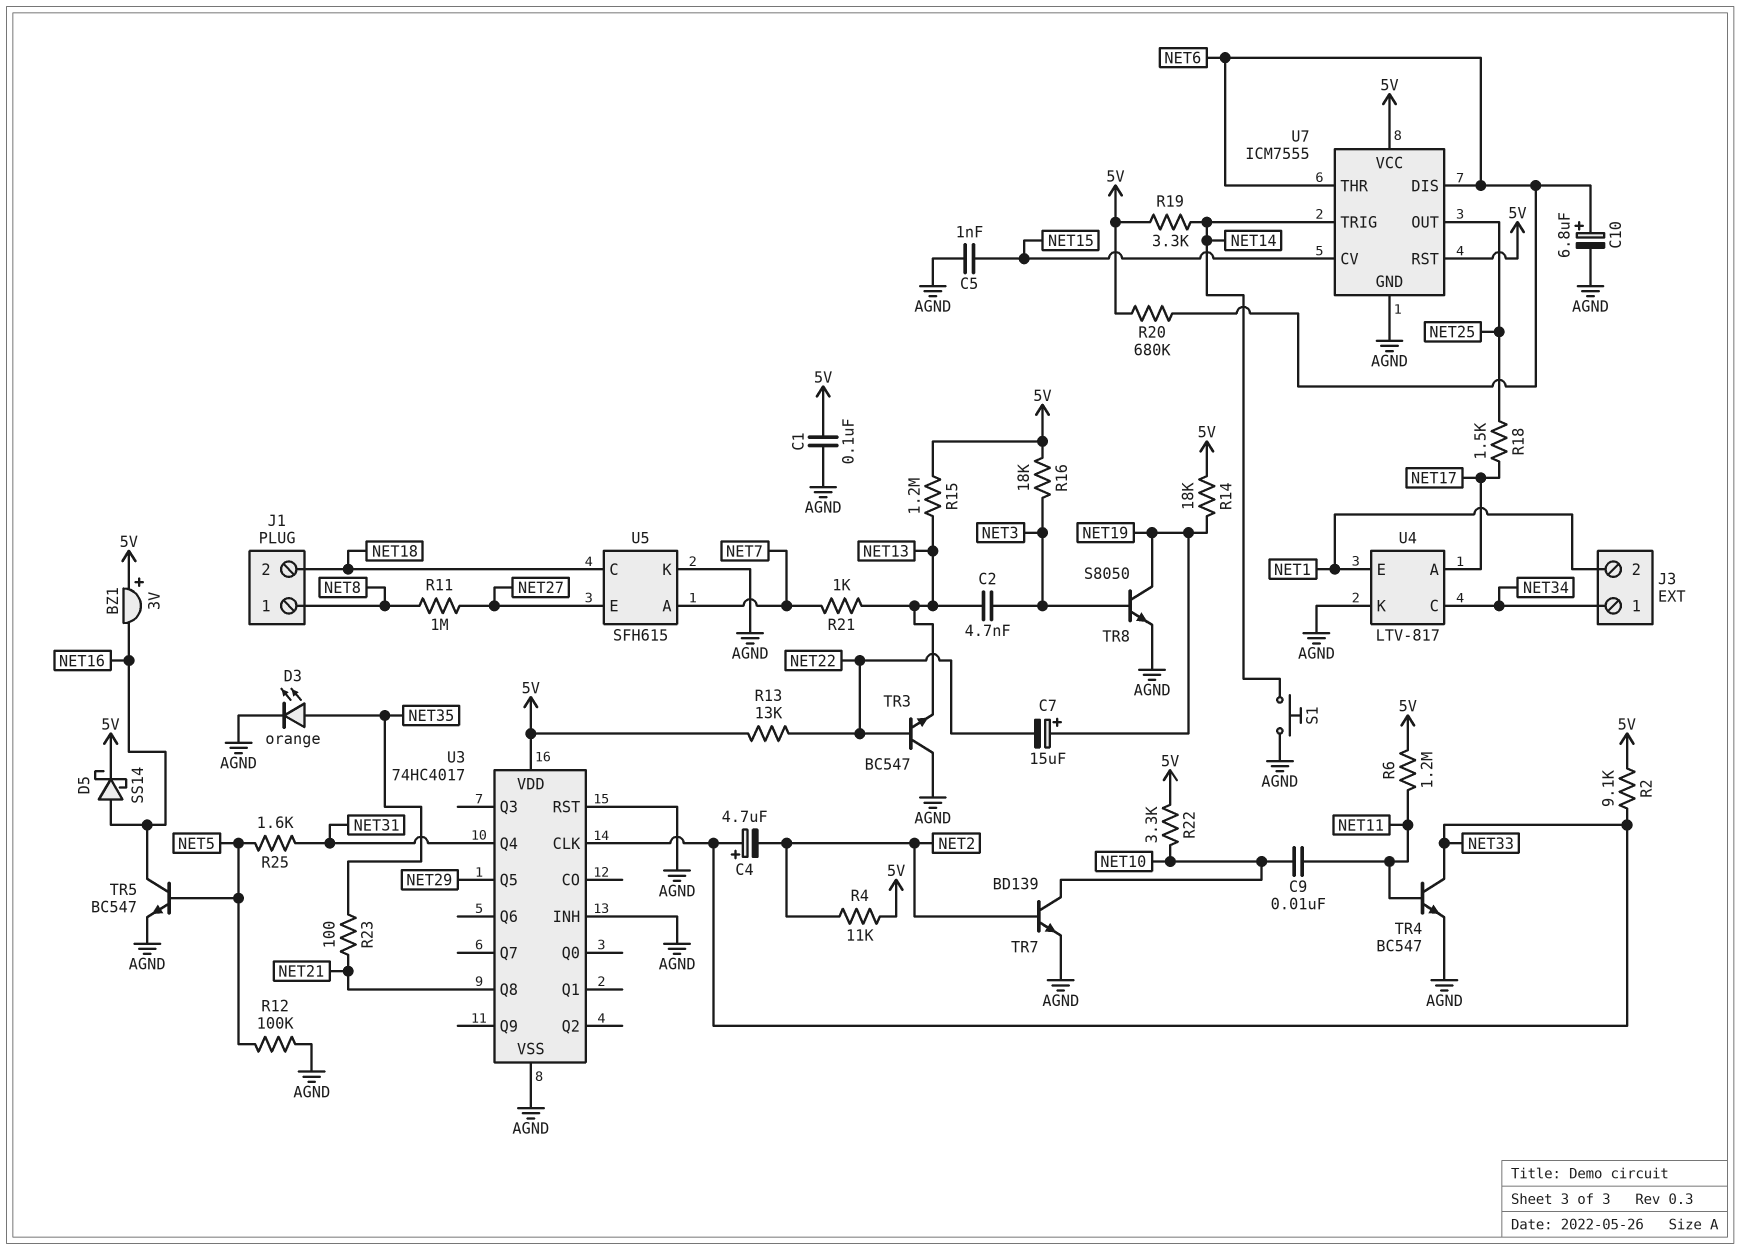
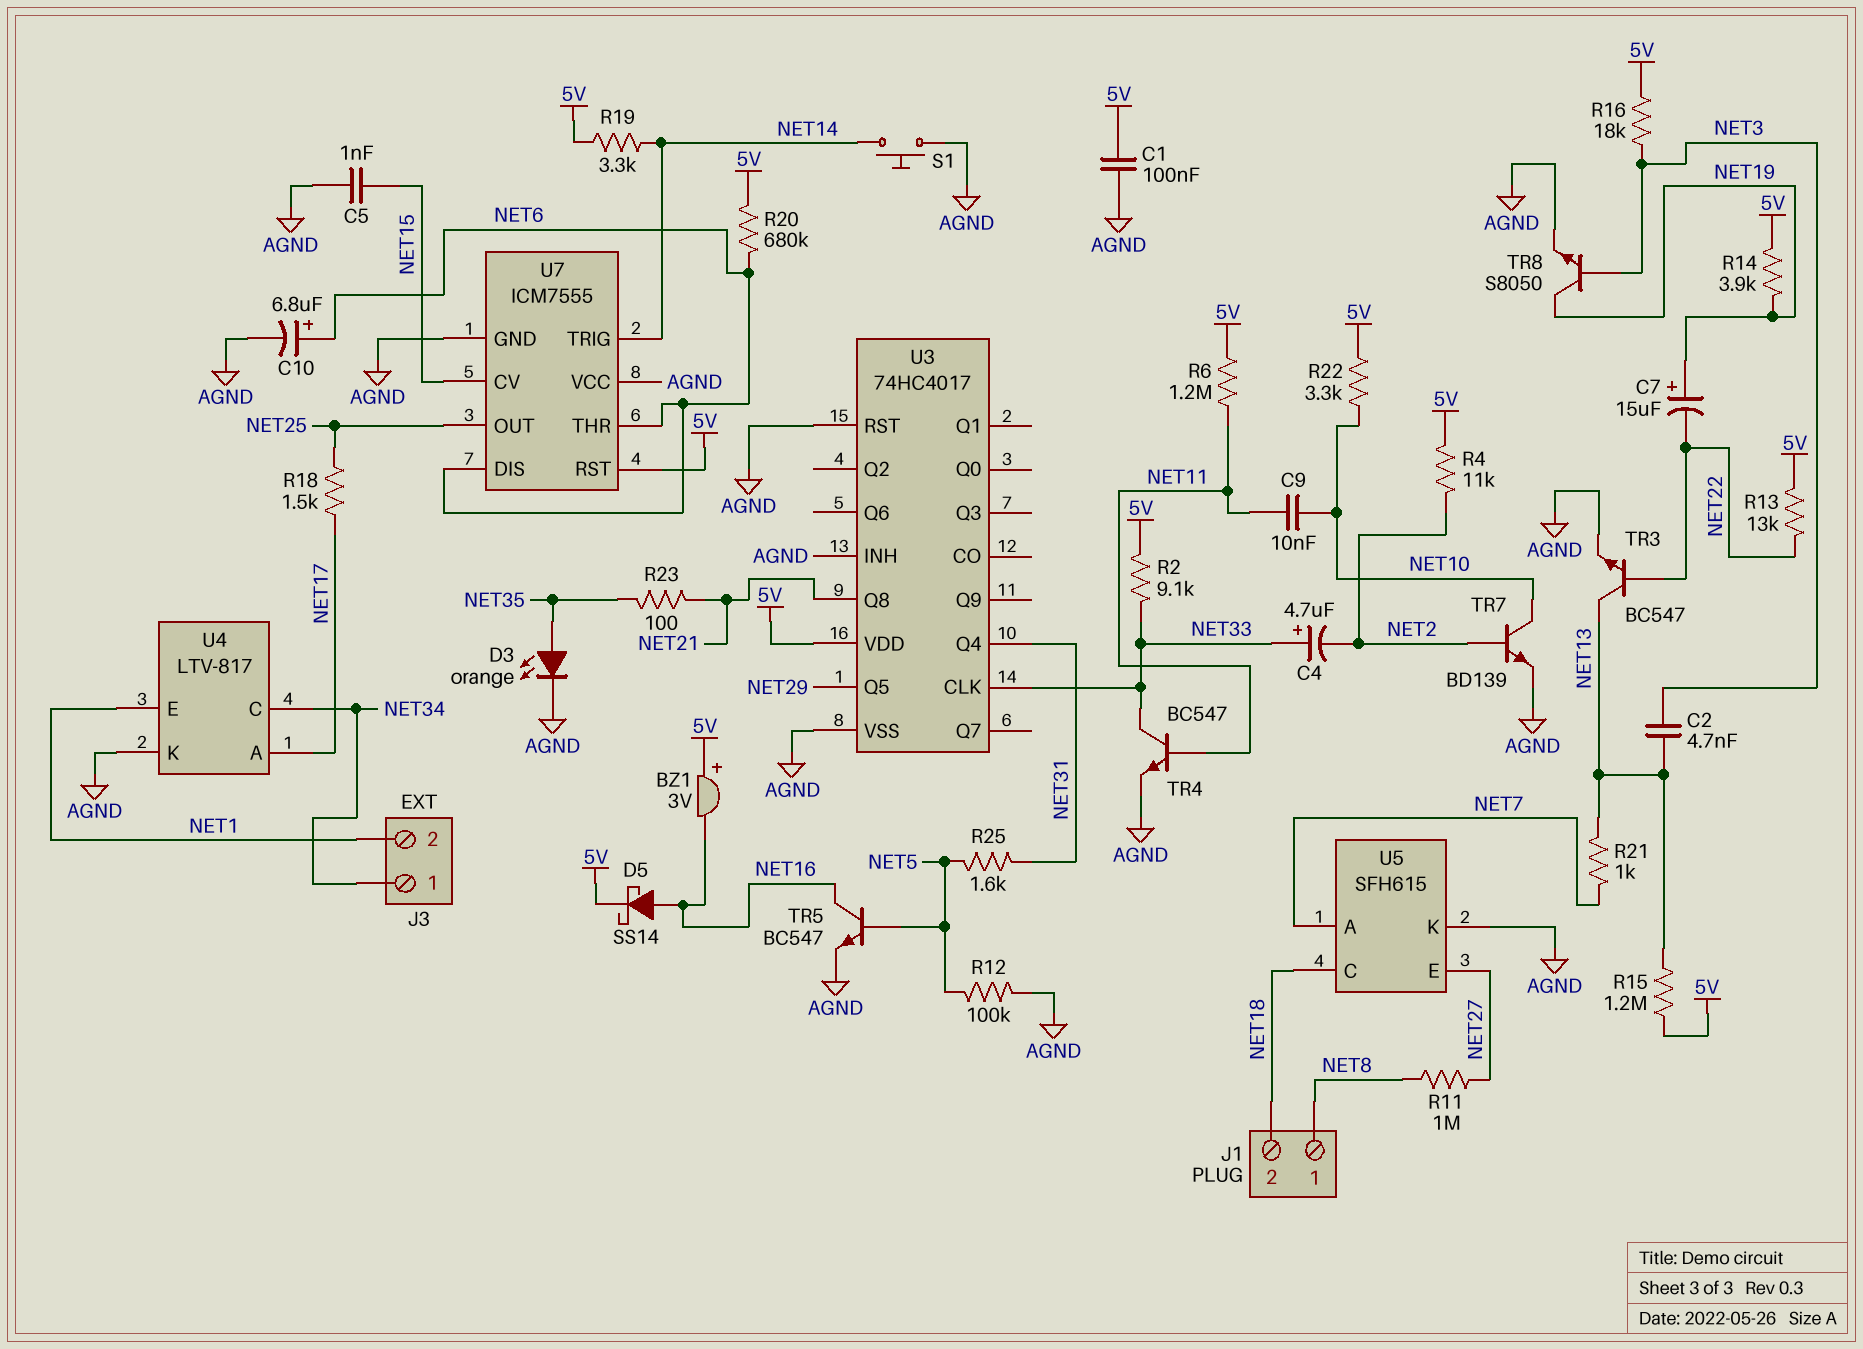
R14: 18k (5V, NET19) -> 3.9k (5V, NET19)
TR3: NPN BC547 (B NET22, C AGND, E NET13) -> NPN BC547 (B NET22, C NET13, E AGND)
U7 pin VCC: 5V -> AGND

